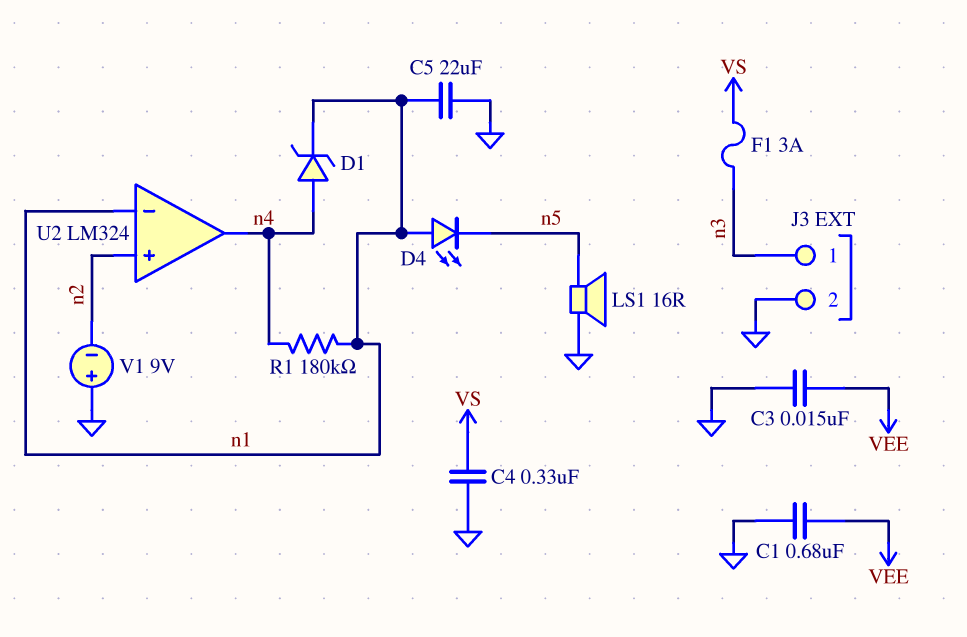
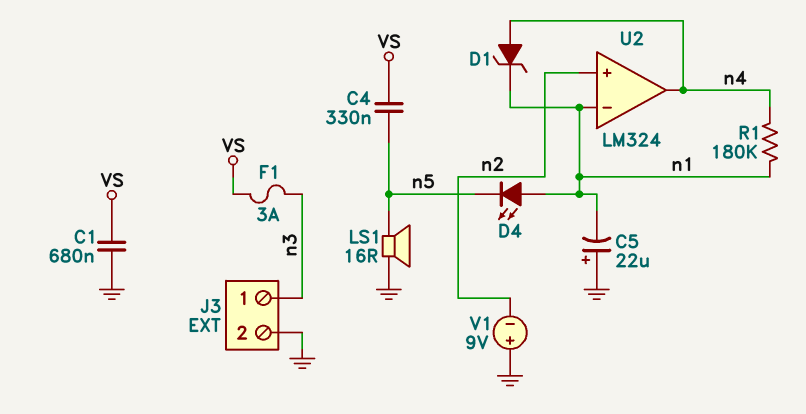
C1: 680nF (GND, VEE) -> 680nF (GND, VS)
C3: 15nF (GND, VEE) -> none
C4: 330nF (GND, VS) -> 330nF (VS, n5)
C5: 22uF (GND, n1) -> 22uF (plus GND, minus n1)

